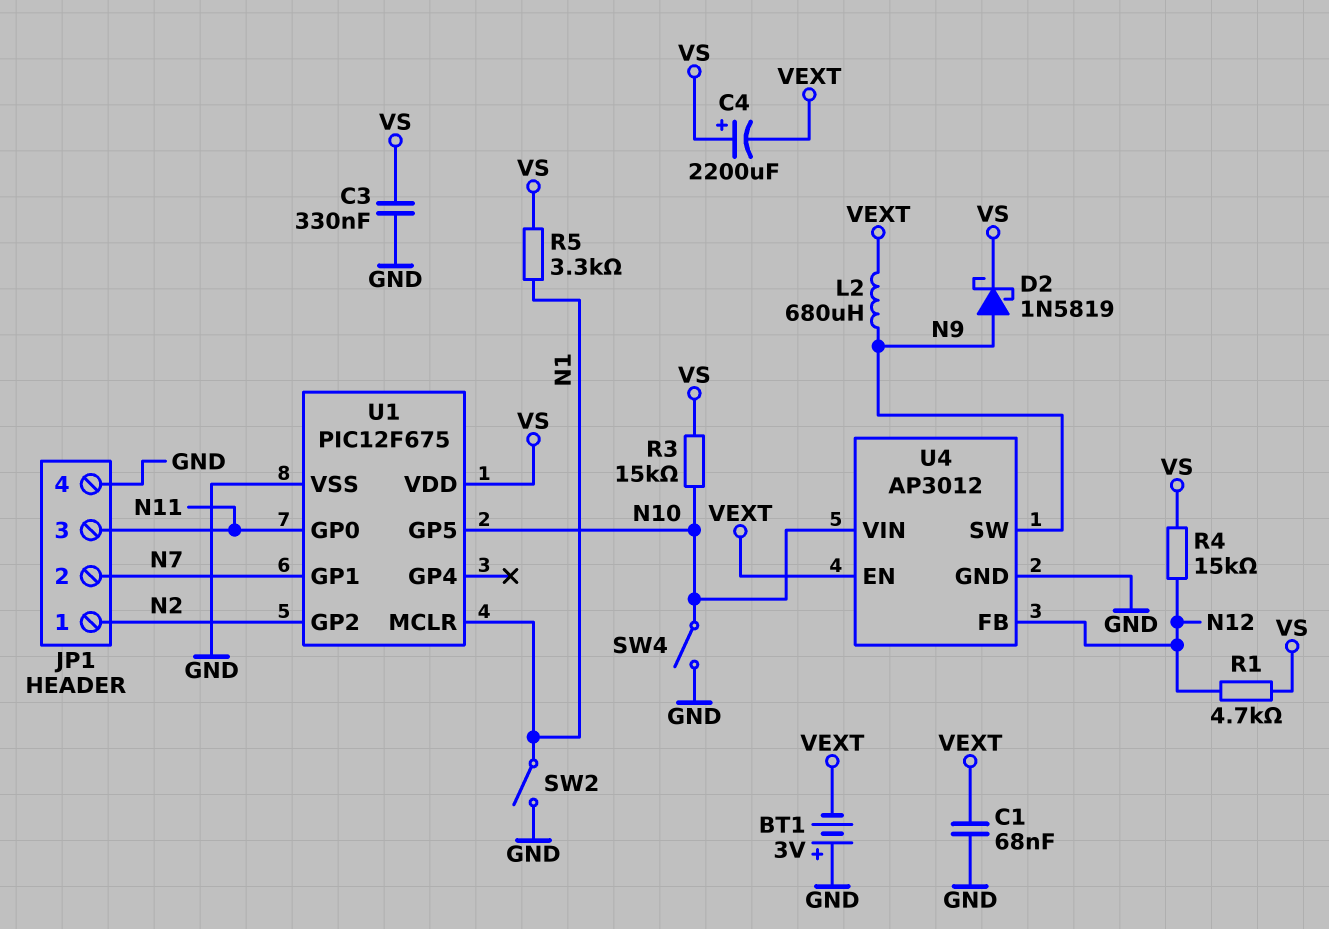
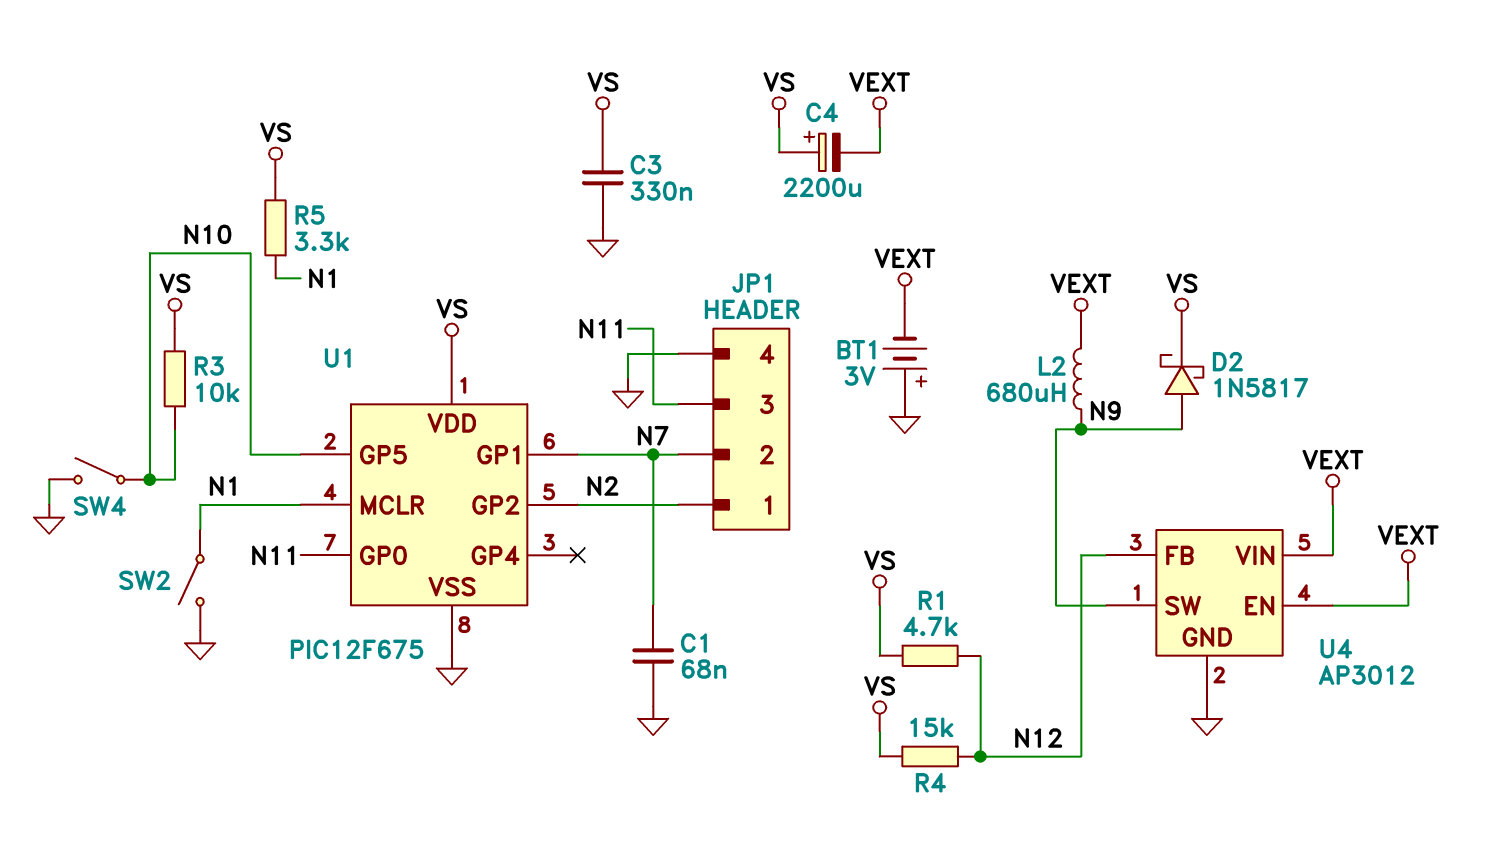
C1: 68nF (GND, VEXT) -> 68nF (GND, N7)
D2: schottky 1N5819 (A N9, K VS) -> schottky 1N5817 (A N9, K VS)
R3: 15k (N10, VS) -> 10k (N10, VS)
U4 pin VIN: N10 -> VEXT

